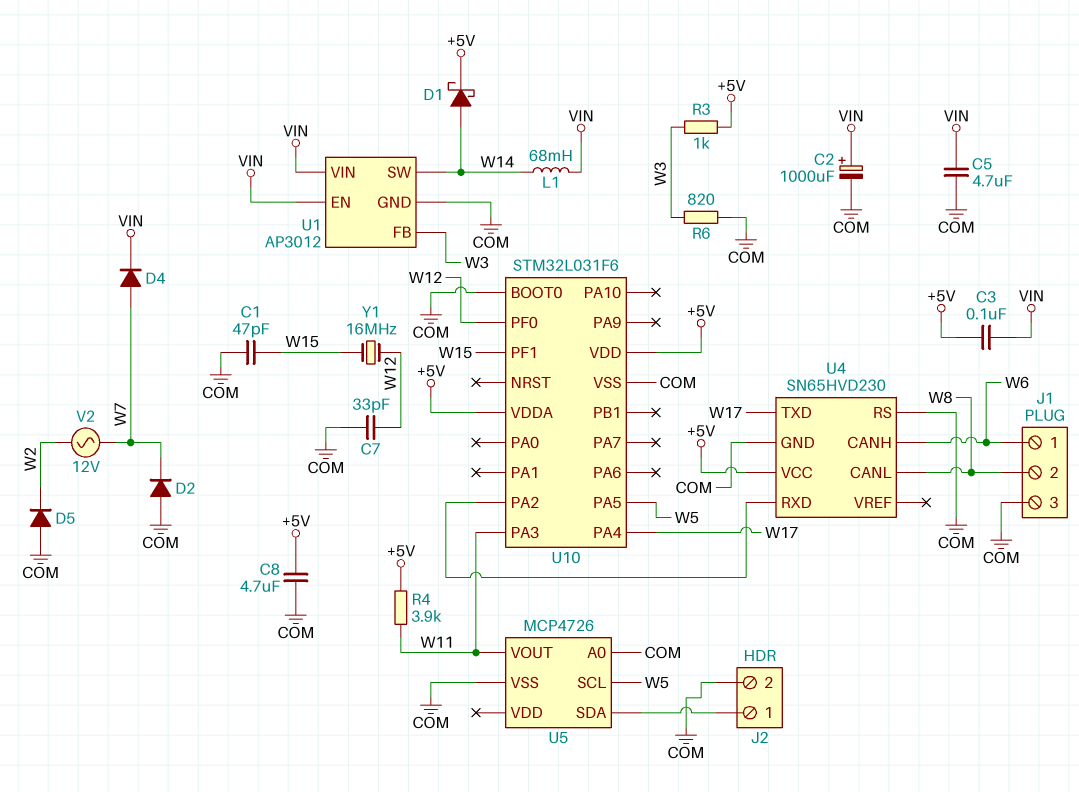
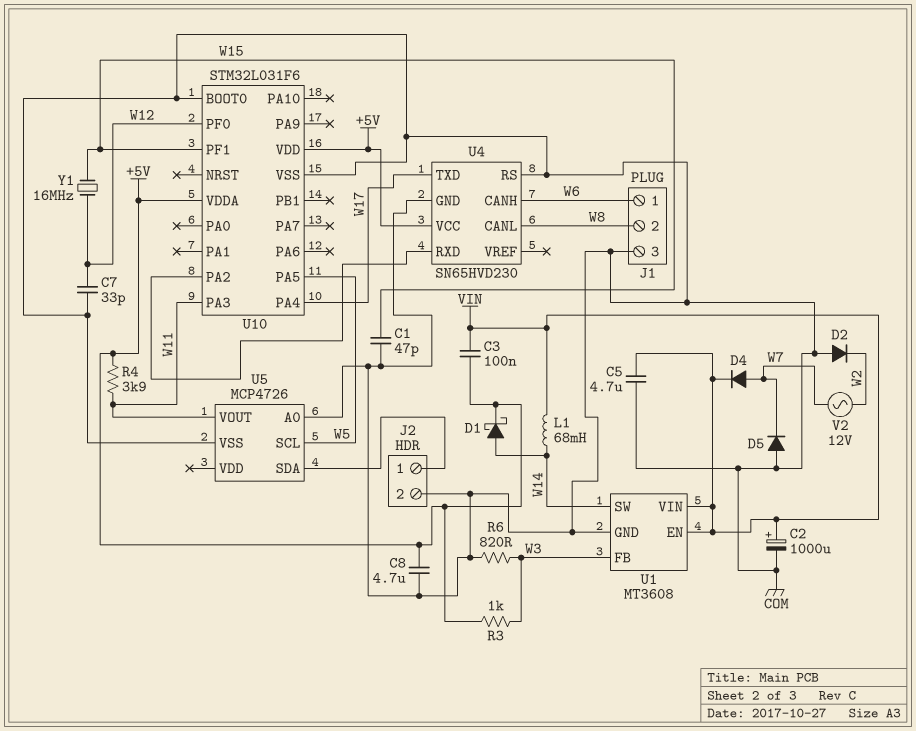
D2: diode (A COM, K W7) -> diode (A COM, K W2)
D5: diode (A COM, K W2) -> diode (A COM, K W7)
U1: AP3012 -> MT3608

